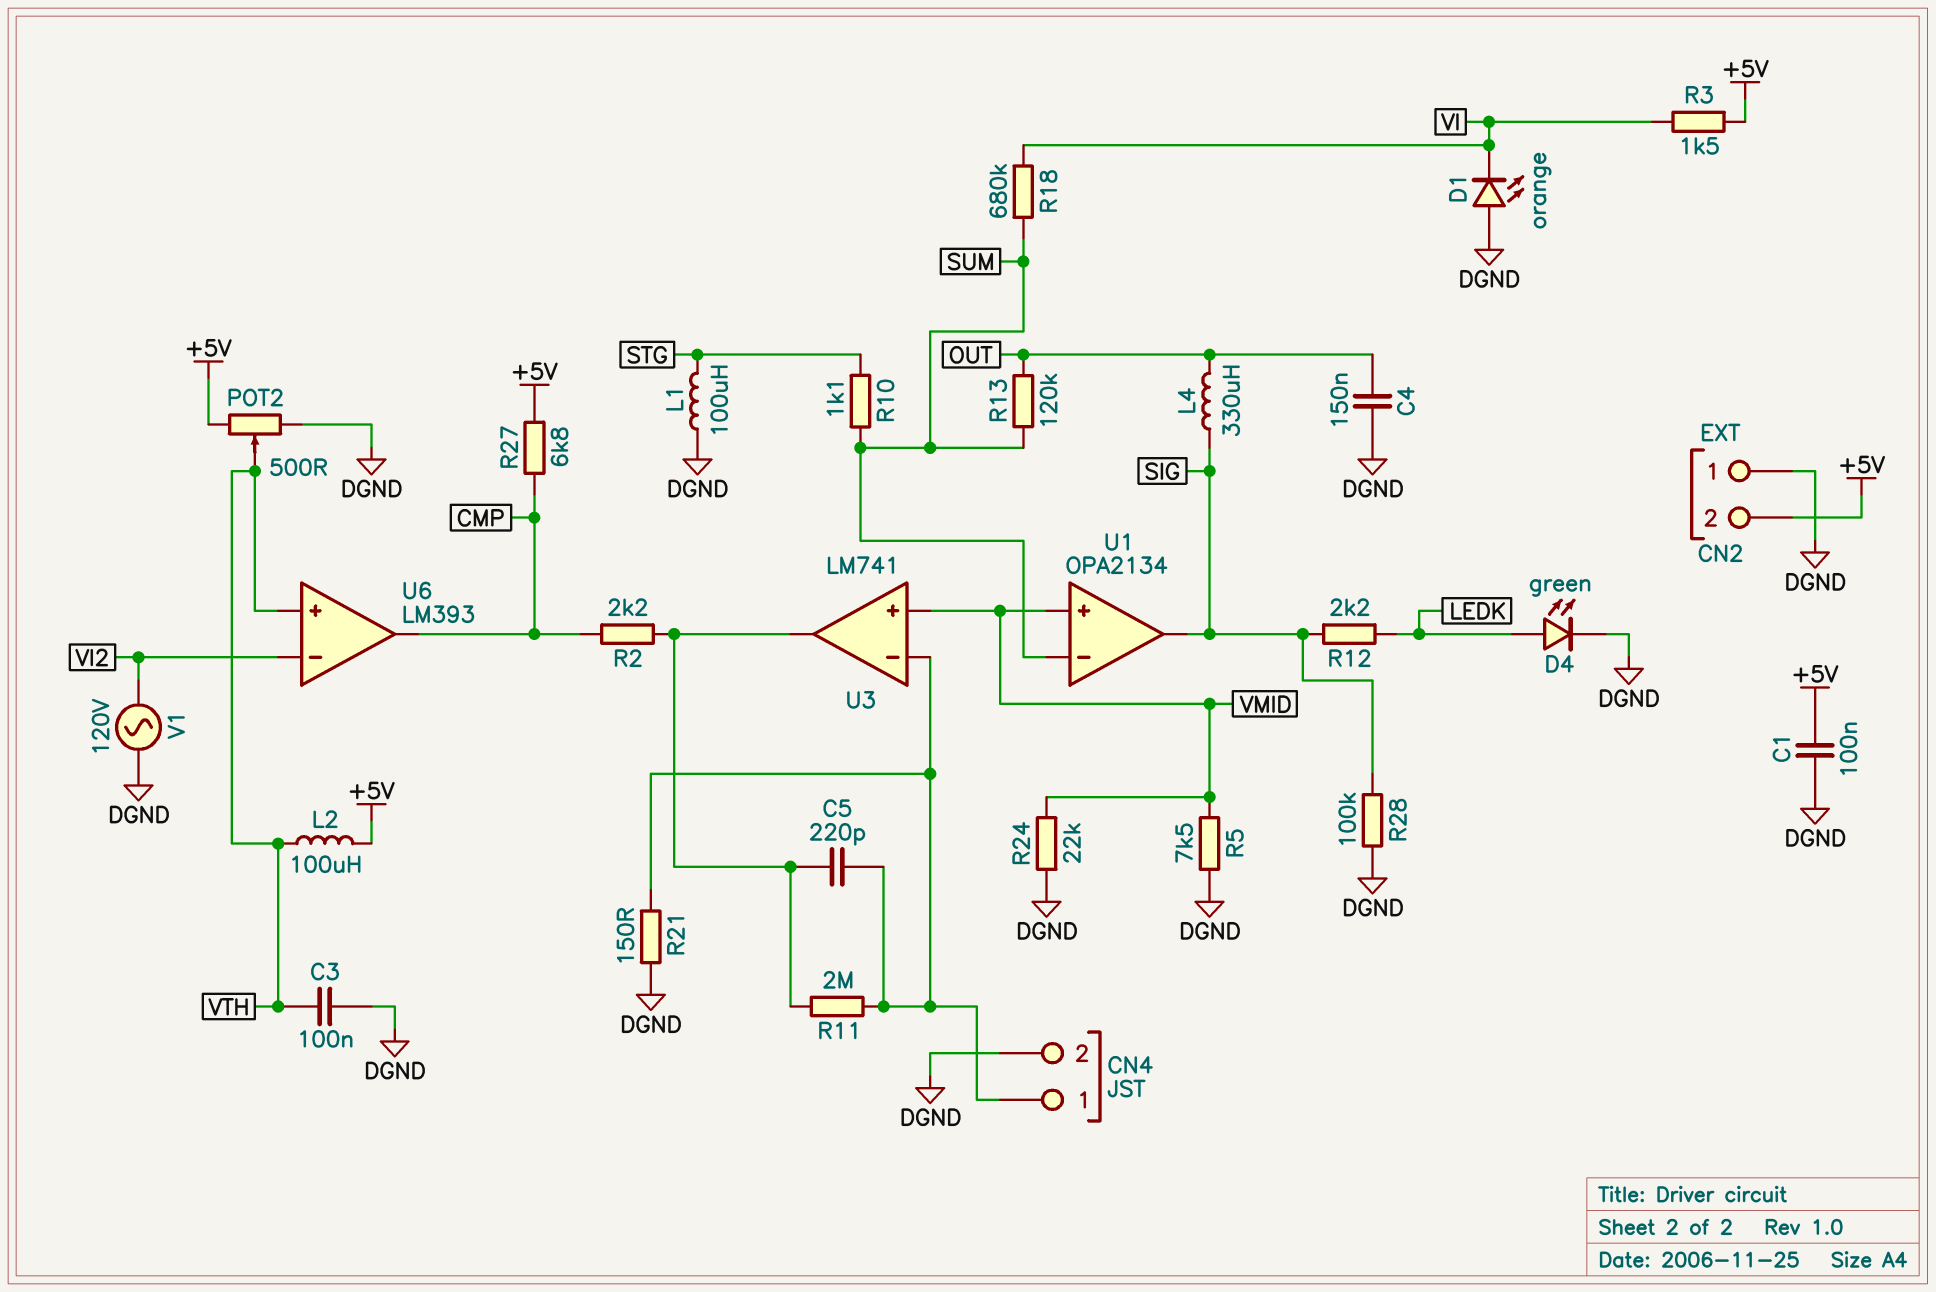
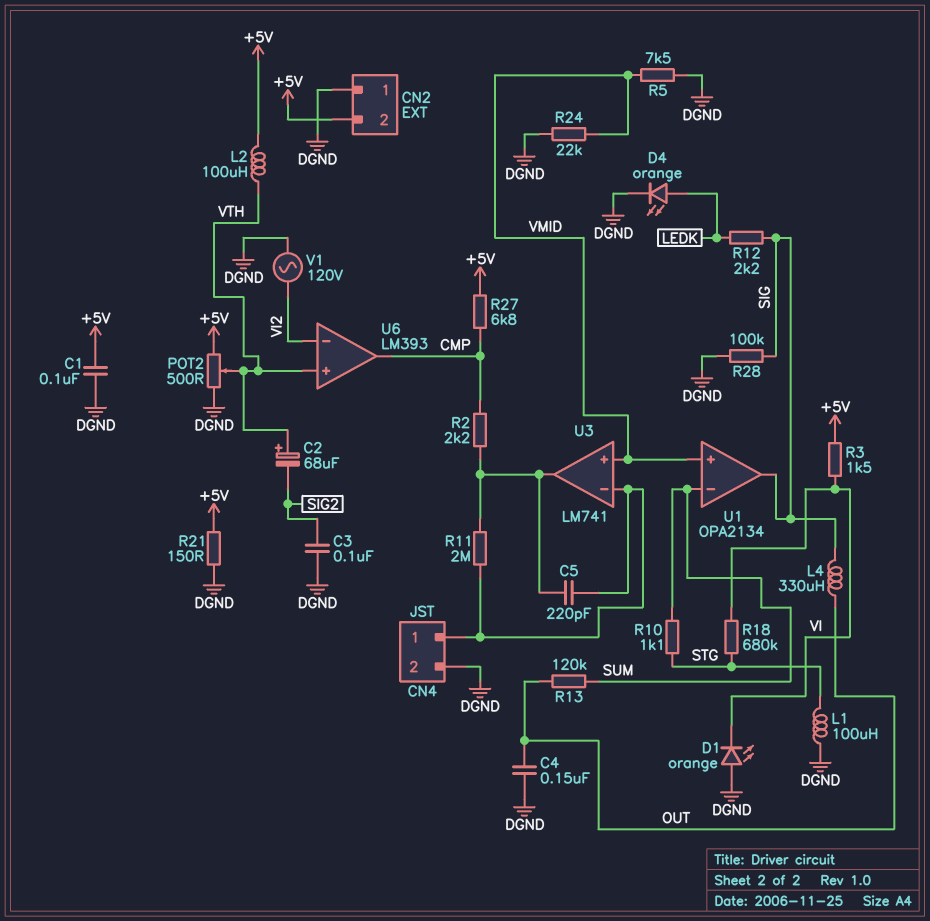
C2: none -> 68uF (plus VTH, minus SIG2)
C3: 100nF (DGND, VTH) -> 100nF (DGND, SIG2)
D4: LED green (A LEDK, K DGND) -> LED orange (A LEDK, K DGND)
R18: 680k (SUM, VI) -> 680k (STG, VI)
R21: 150 (CN4/1, DGND) -> 150 (+5V, DGND)

